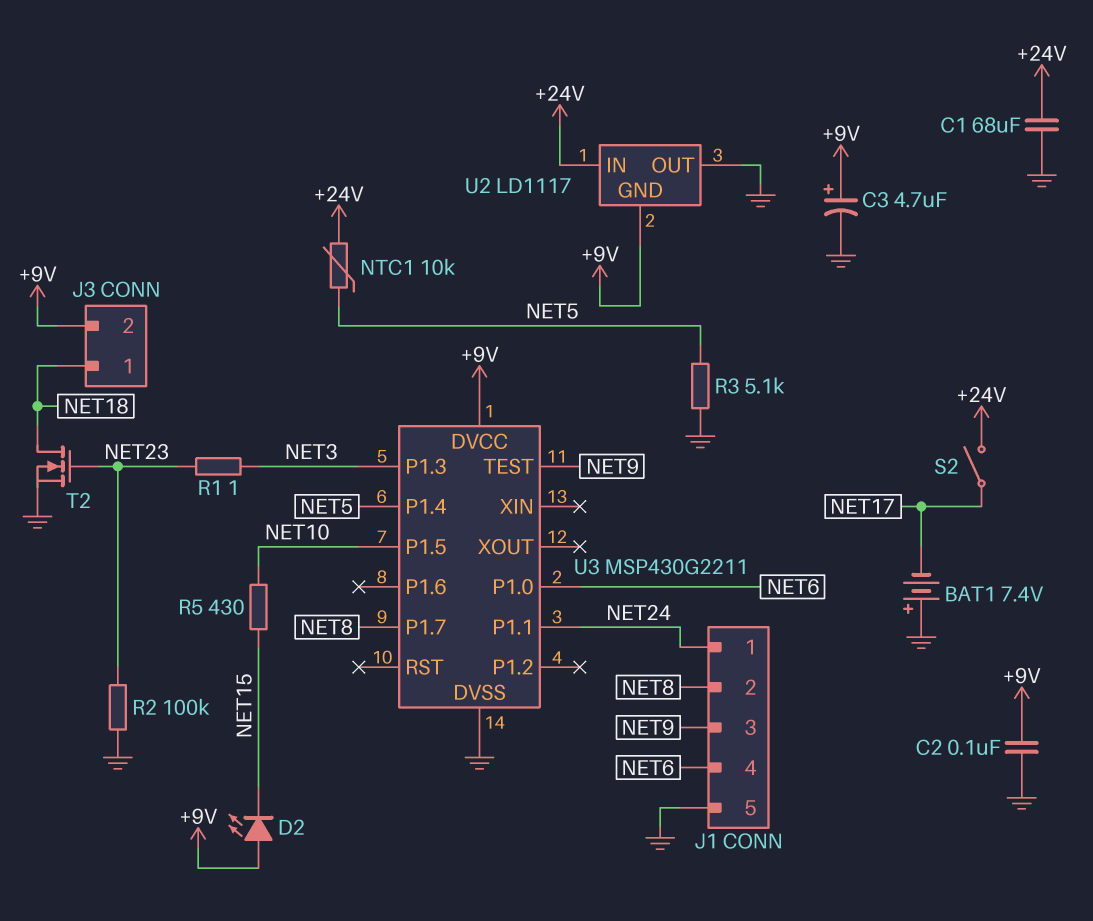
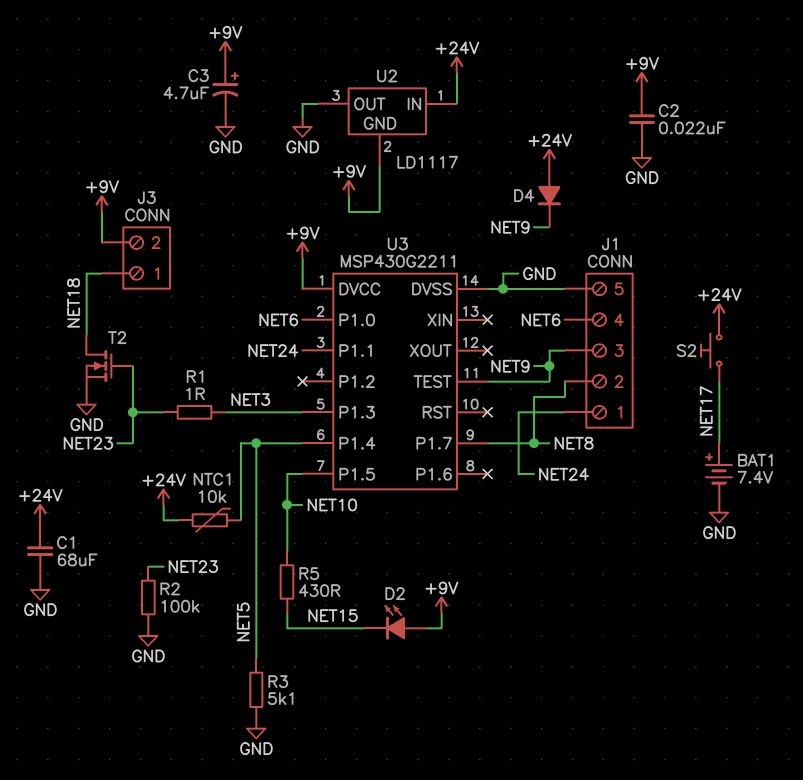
BAT1: 7.4V (plus GND, minus NET17) -> 7.4V (plus NET17, minus GND)
C2: 100nF (+9V, GND) -> 22nF (+9V, GND)
D4: none -> diode (A +24V, K NET9)
S2: switch (+24V, NET17) -> button (+24V, NET17)

